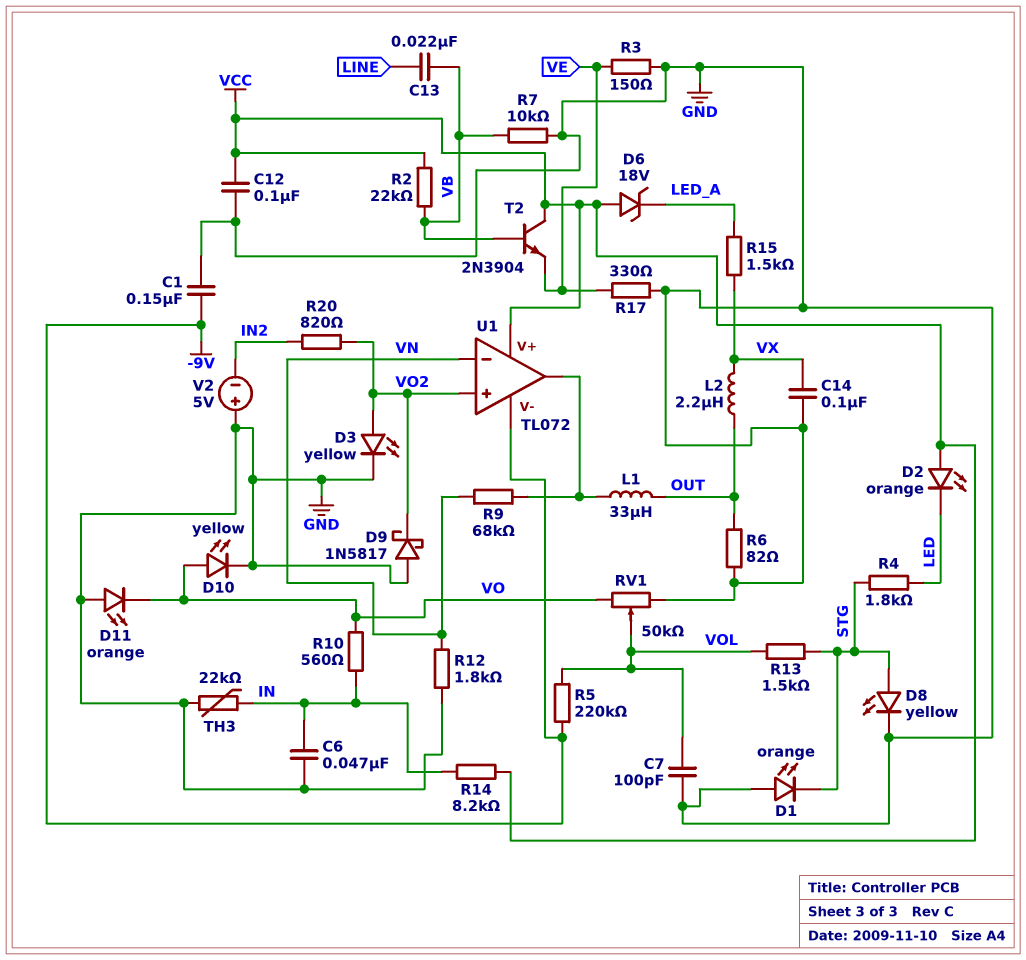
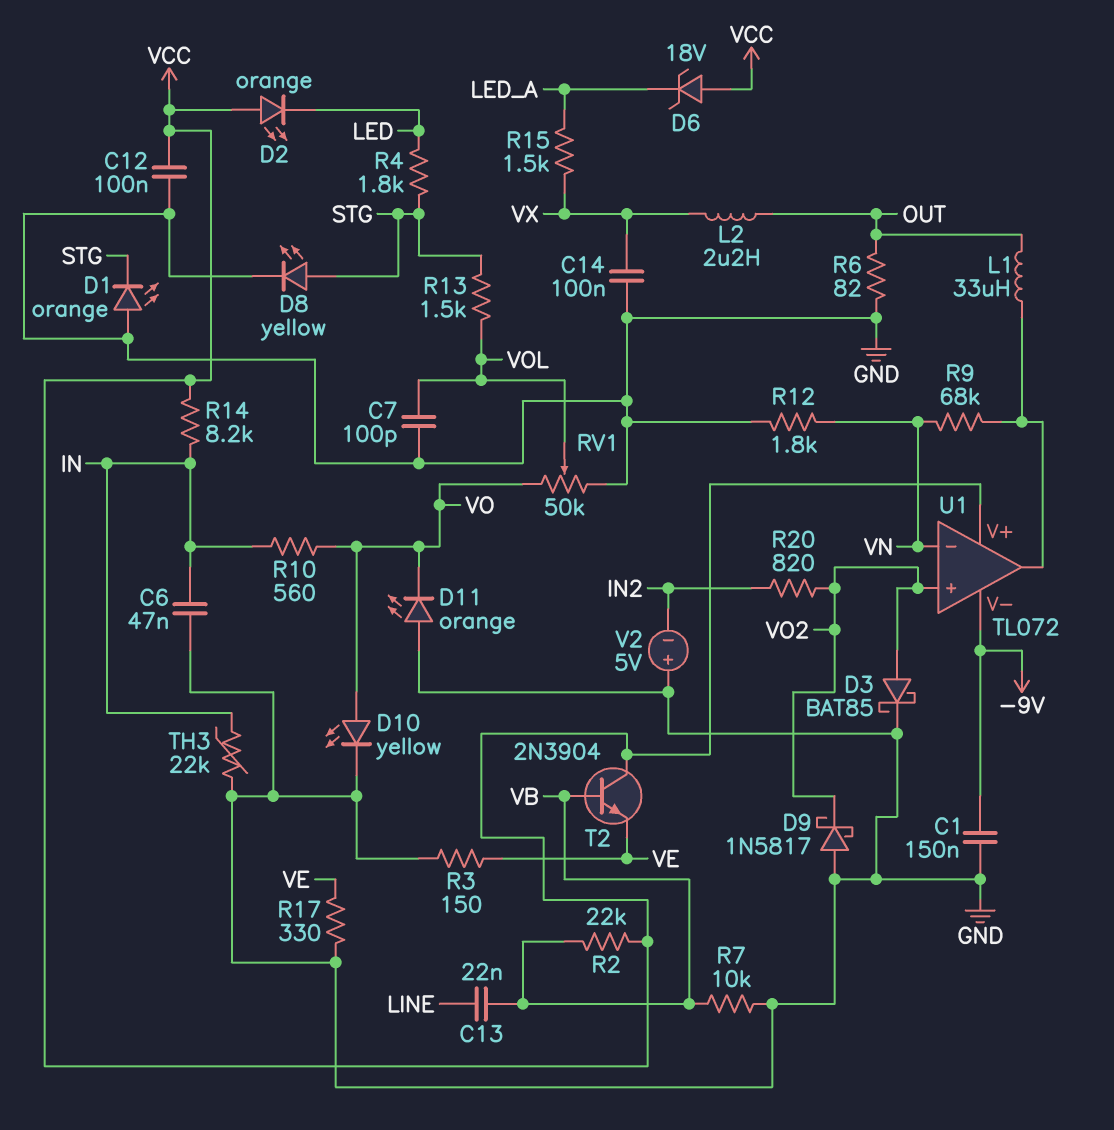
D3: LED yellow (A VO2, K GND) -> schottky BAT85 (A VO2, K GND)
R5: 220k (-9V, VOL) -> none

